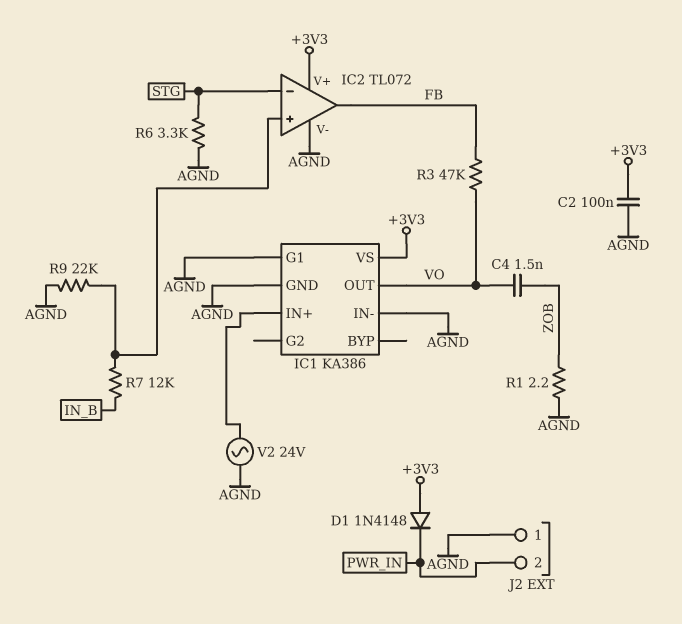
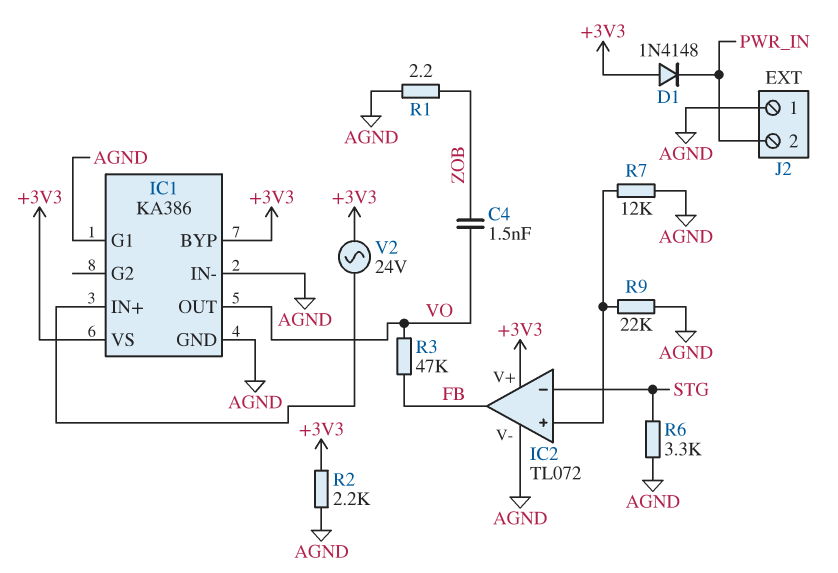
C2: 100nF (+3V3, AGND) -> none
IC1 pin BYP: none -> +3V3
R2: none -> 2.2k (+3V3, AGND)
R7: 12k (IC2/in+, IN_B) -> 12k (AGND, IC2/in+)
V2: AC 24V (AGND, IC1/IN+) -> AC 24V (+3V3, IC1/IN+)

